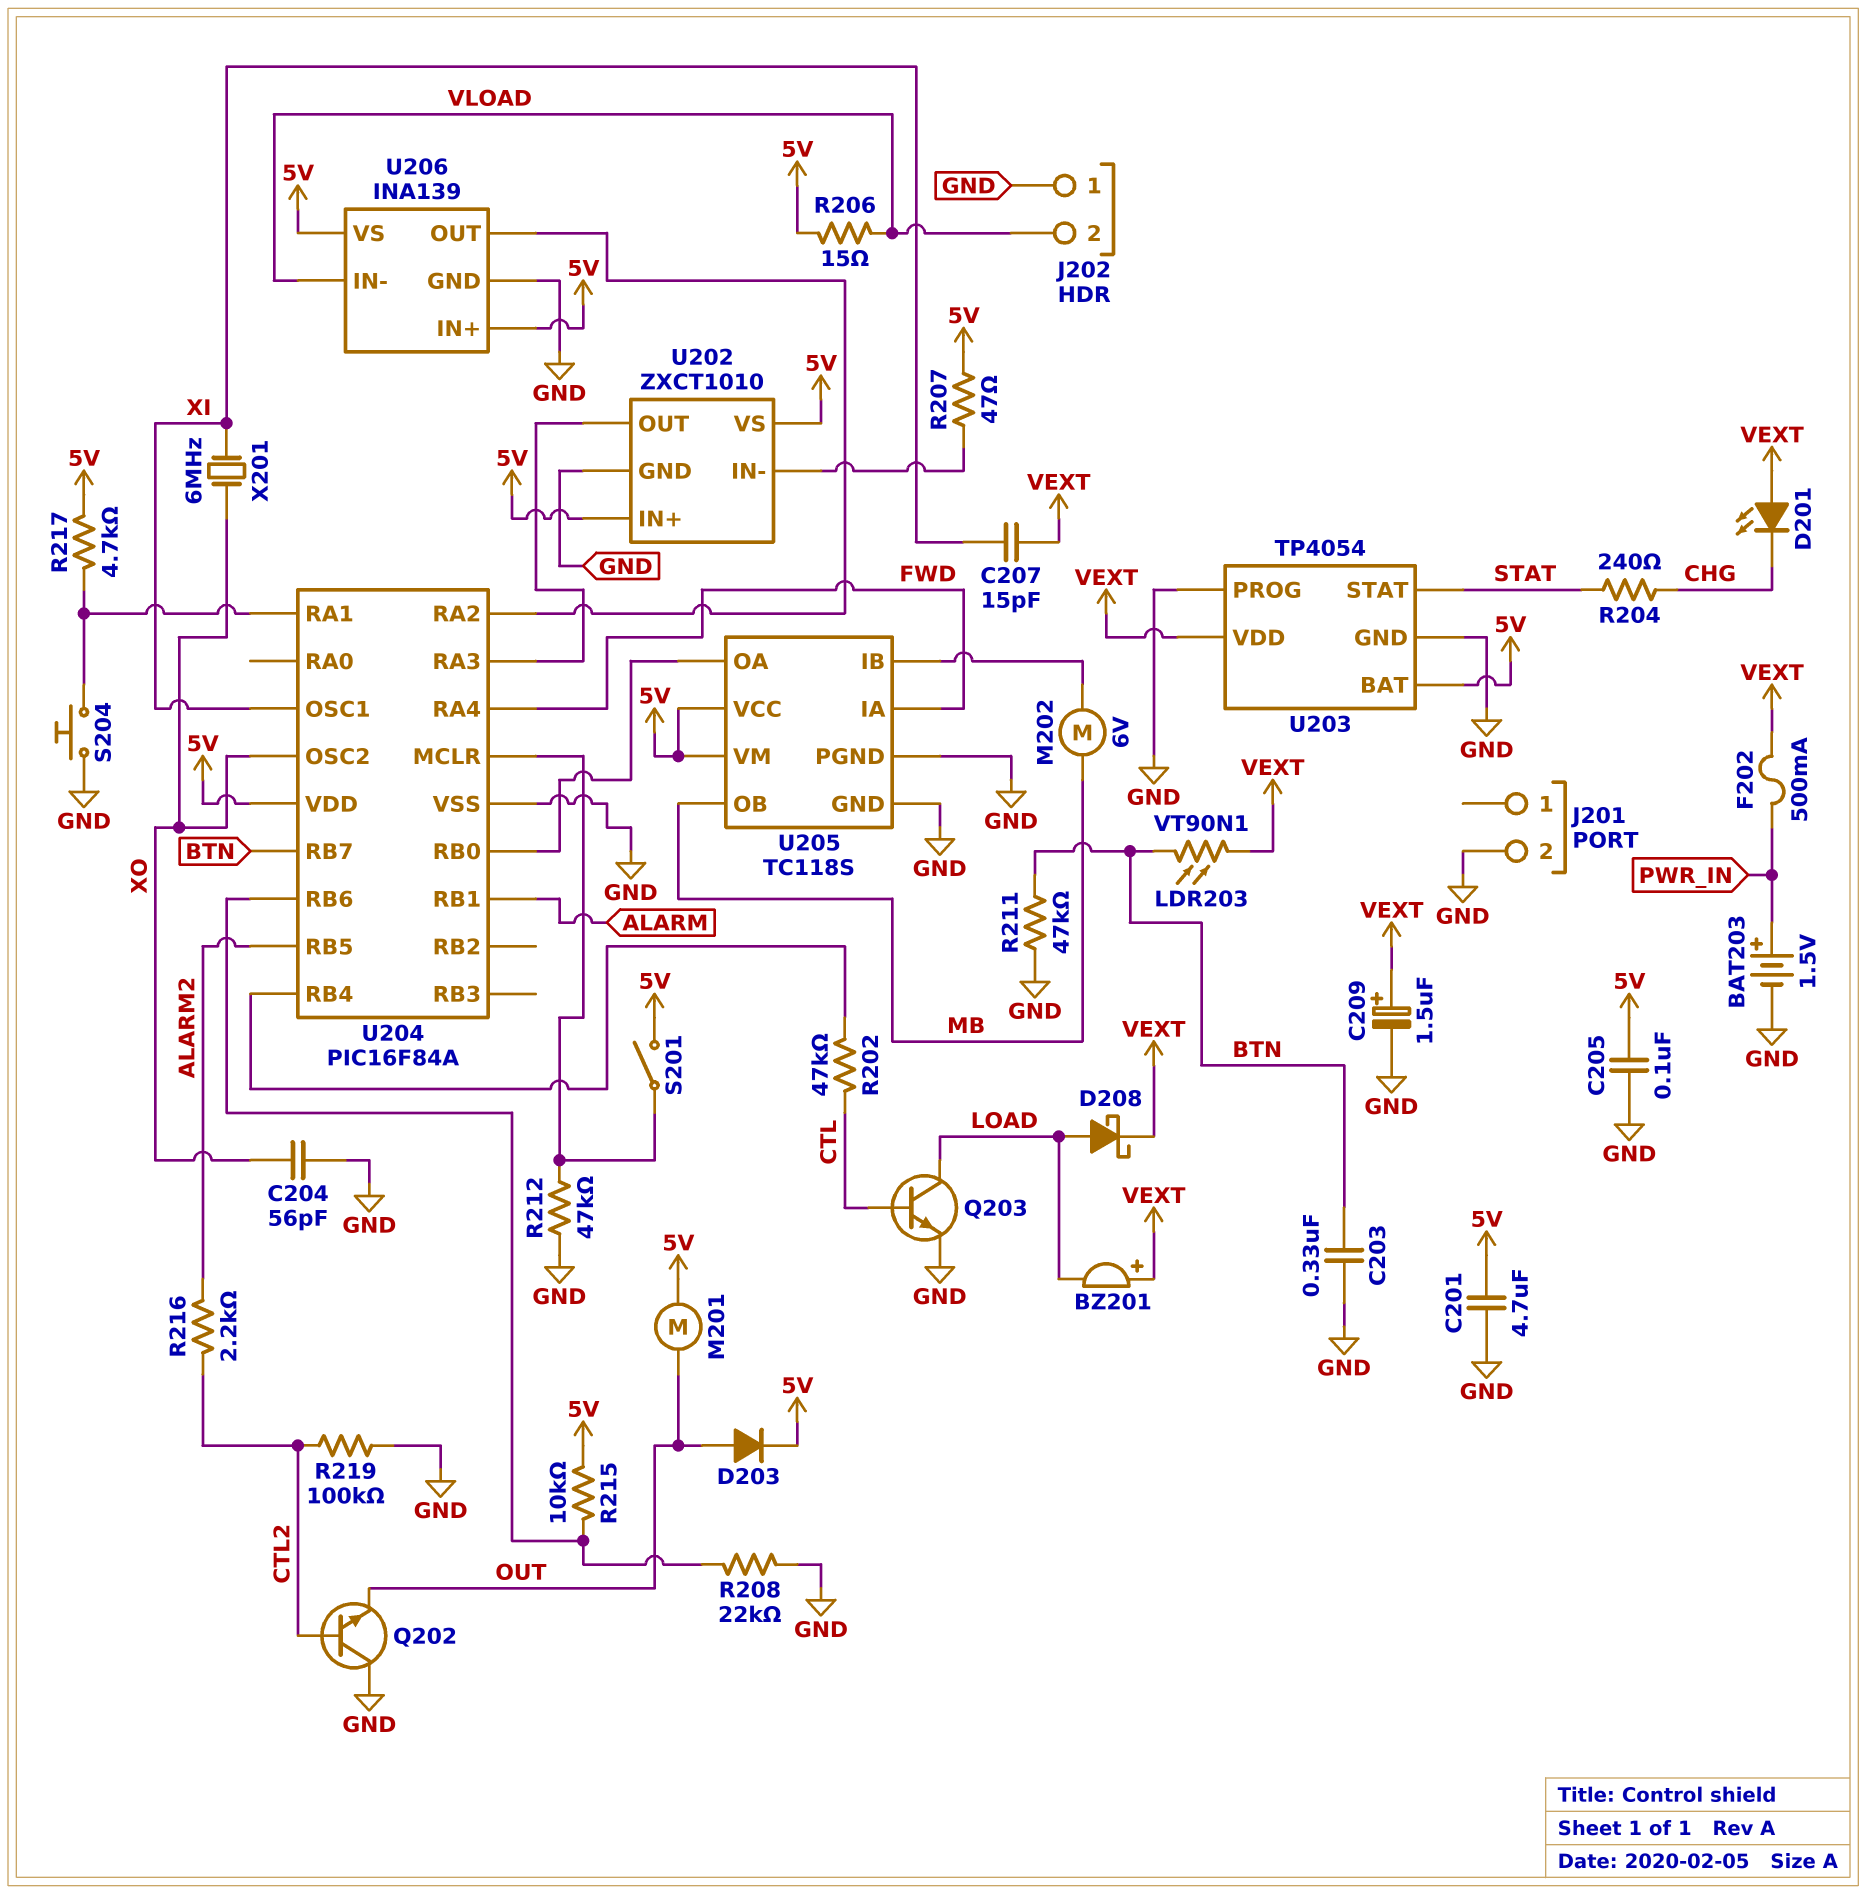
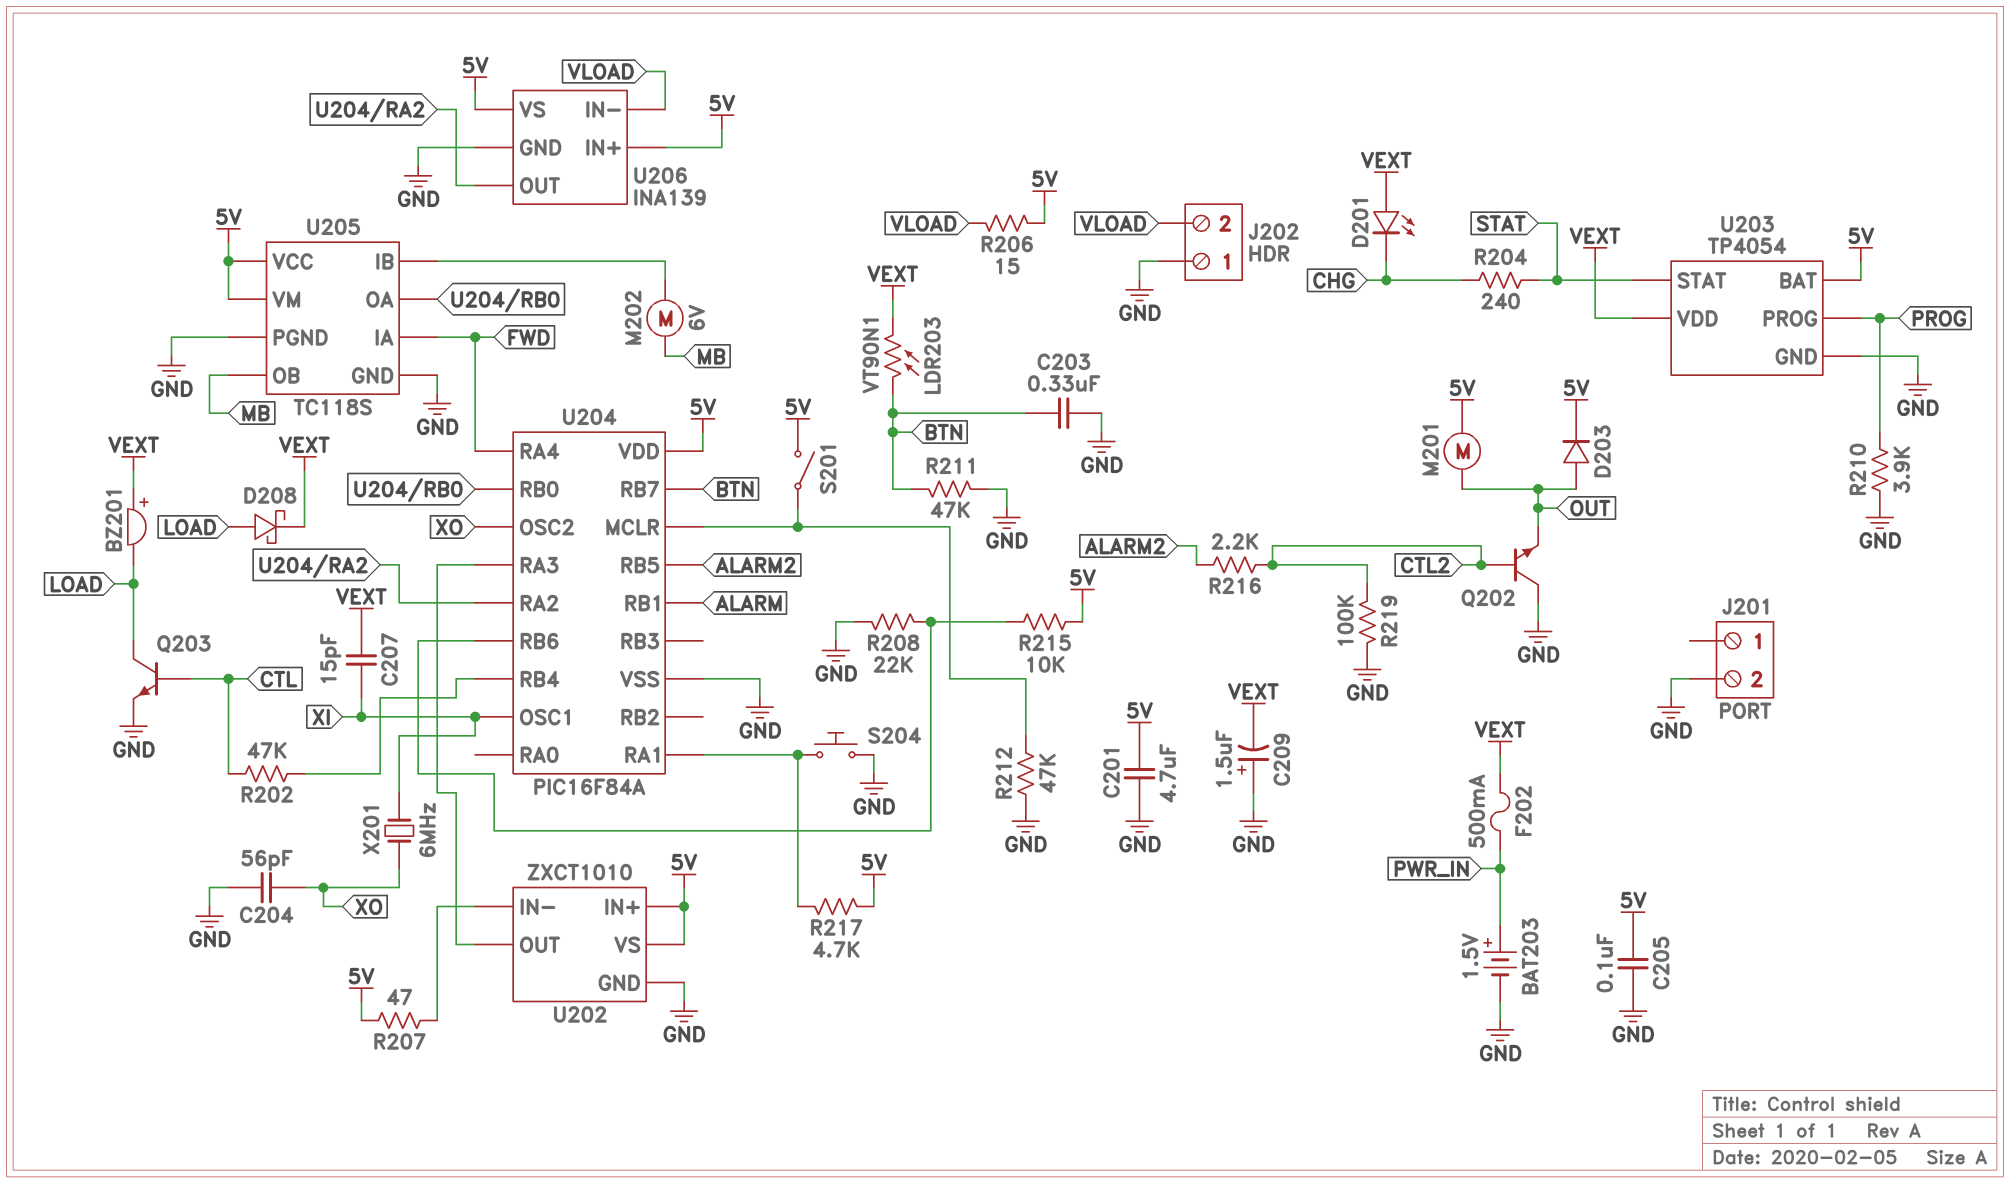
C209: 1.5uF (plus VEXT, minus GND) -> 1.5uF (plus GND, minus VEXT)
R210: none -> 3.9k (GND, PROG)
U203 pin PROG: GND -> PROG

